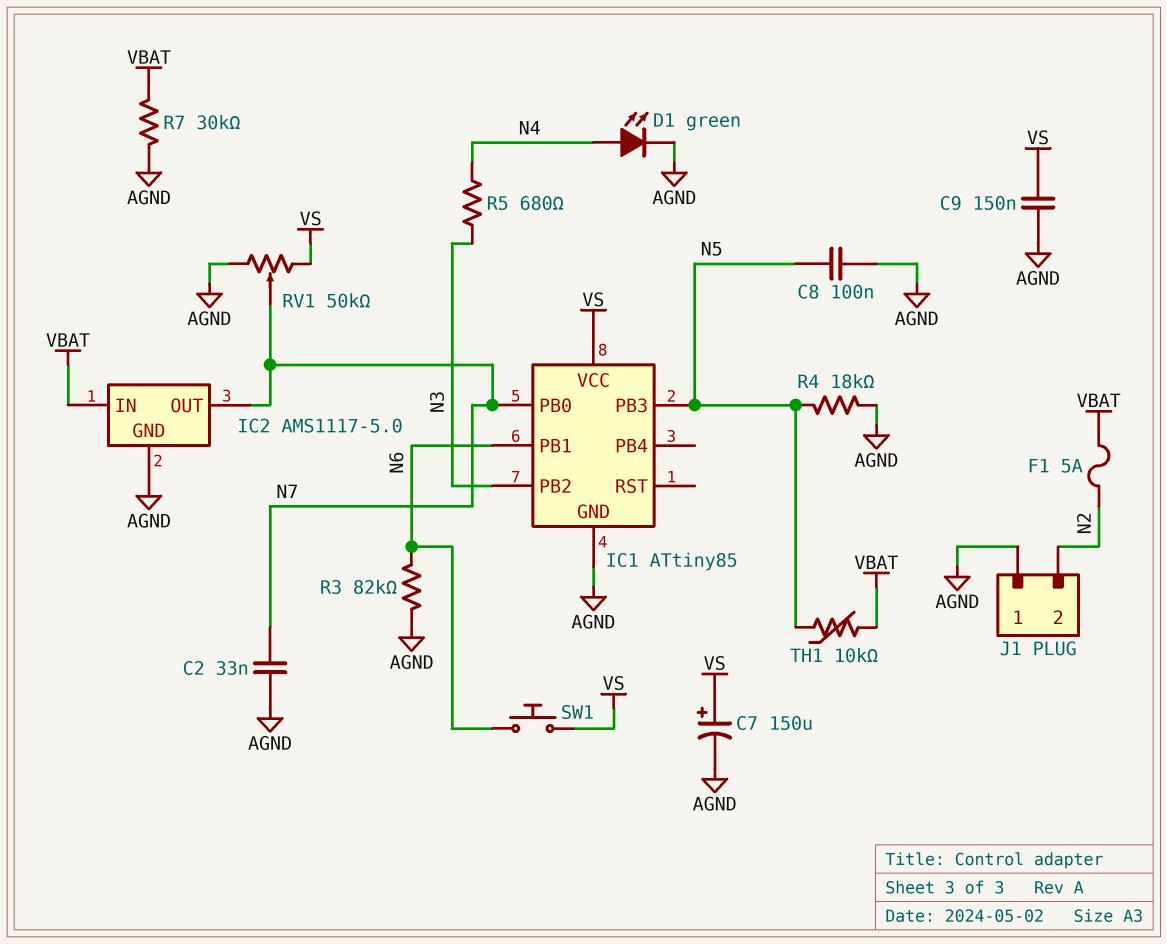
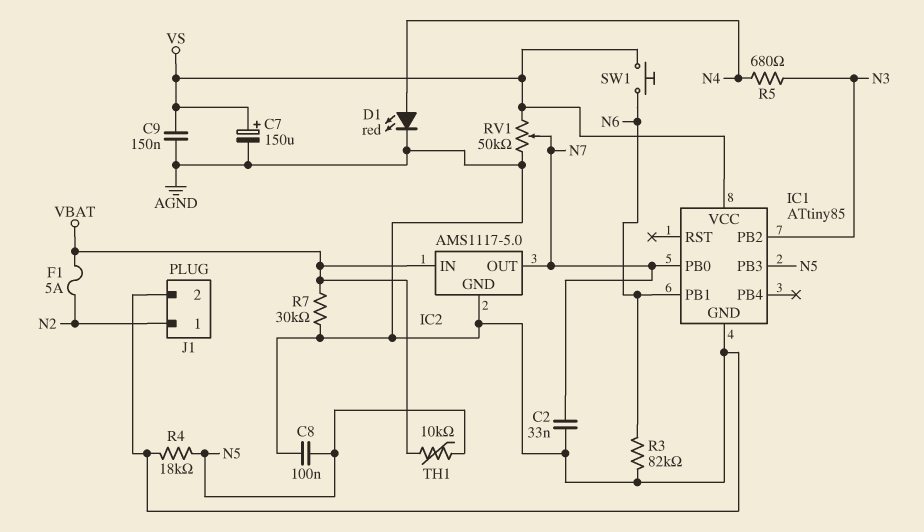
D1: LED green (A N4, K AGND) -> LED red (A N4, K AGND)
J1 pin 1: AGND -> N2
J1 pin 2: N2 -> AGND

